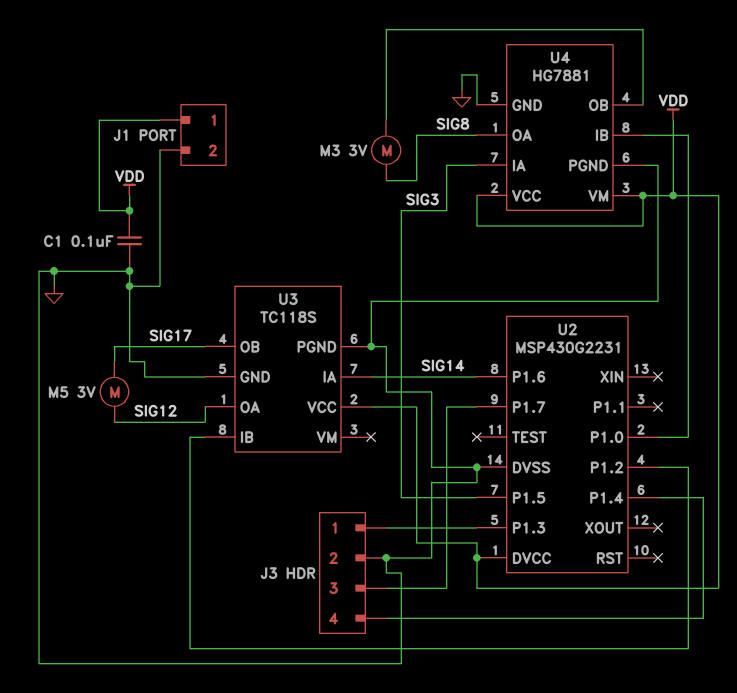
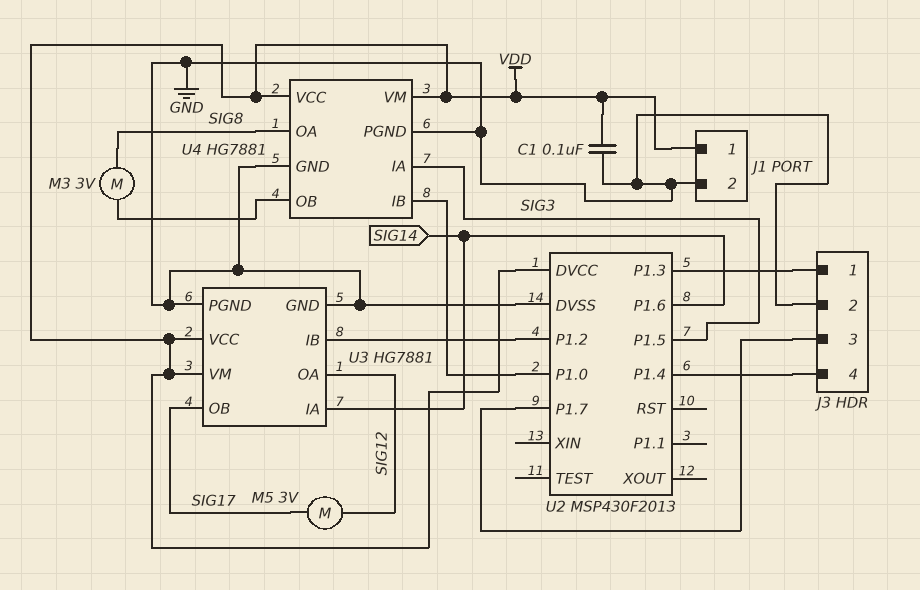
U2: MSP430G2231 -> MSP430F2013
U3: TC118S -> HG7881
U3 pin VM: none -> VDD

